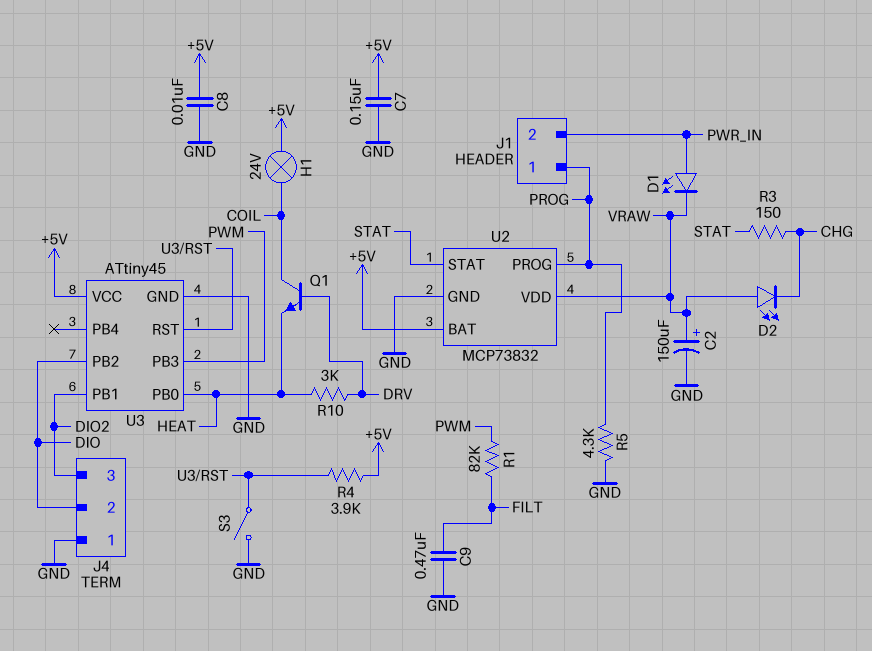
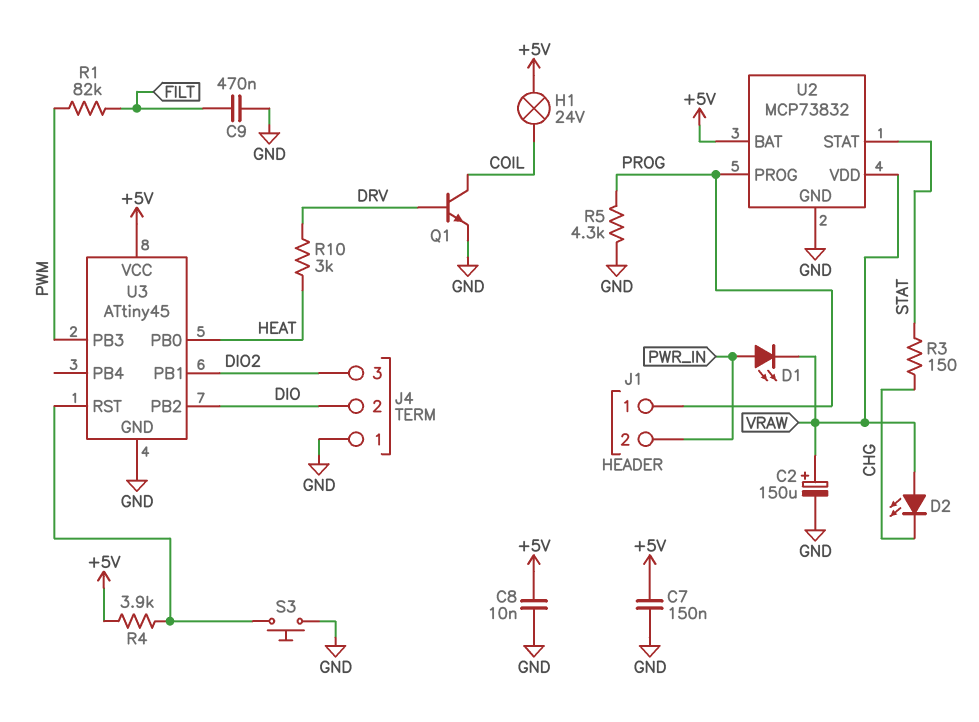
Q1: NPN (B DRV, C COIL, E HEAT) -> NPN (B DRV, C COIL, E GND)
S3: switch (GND, U3/RST) -> button (GND, U3/RST)

